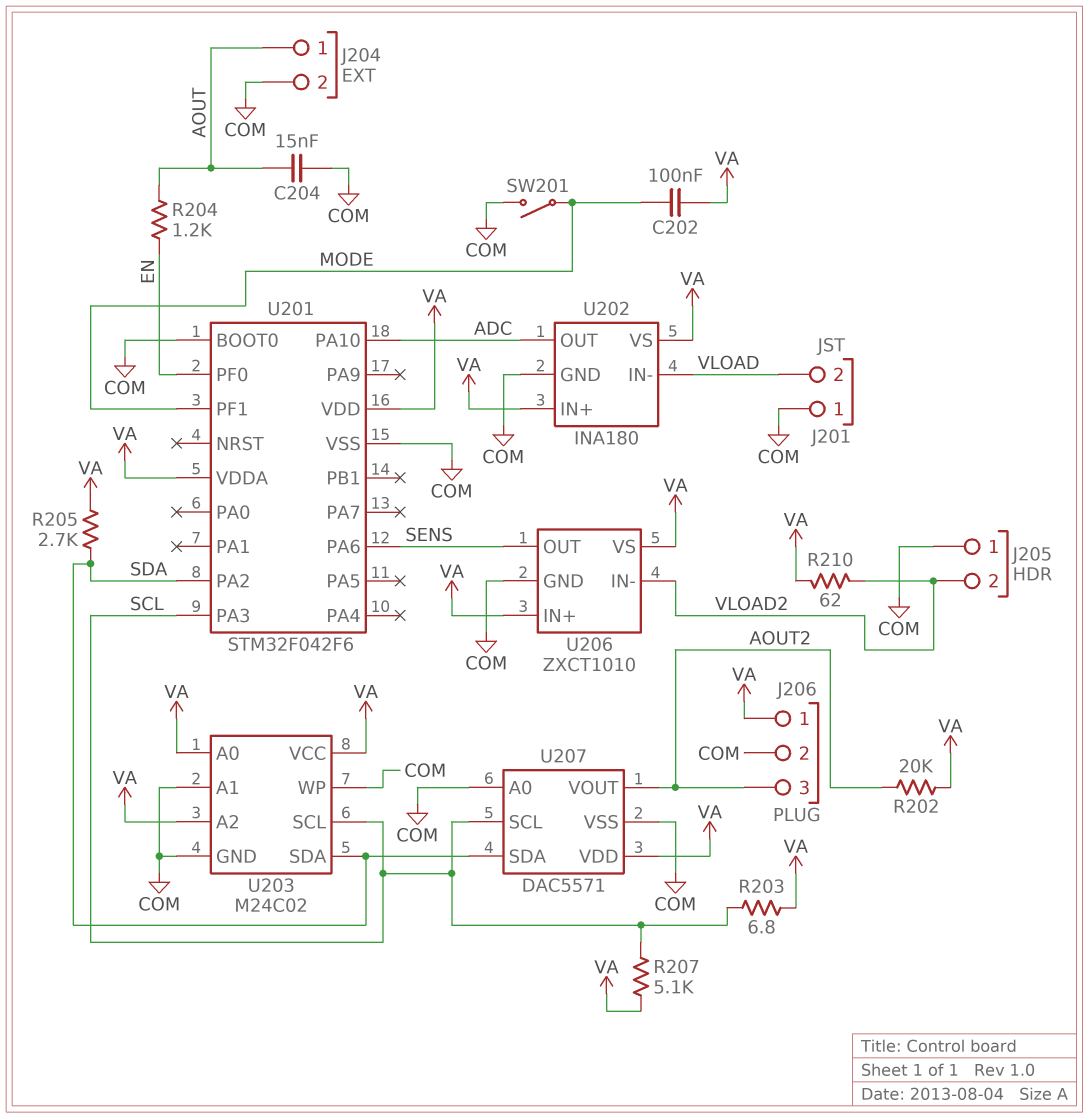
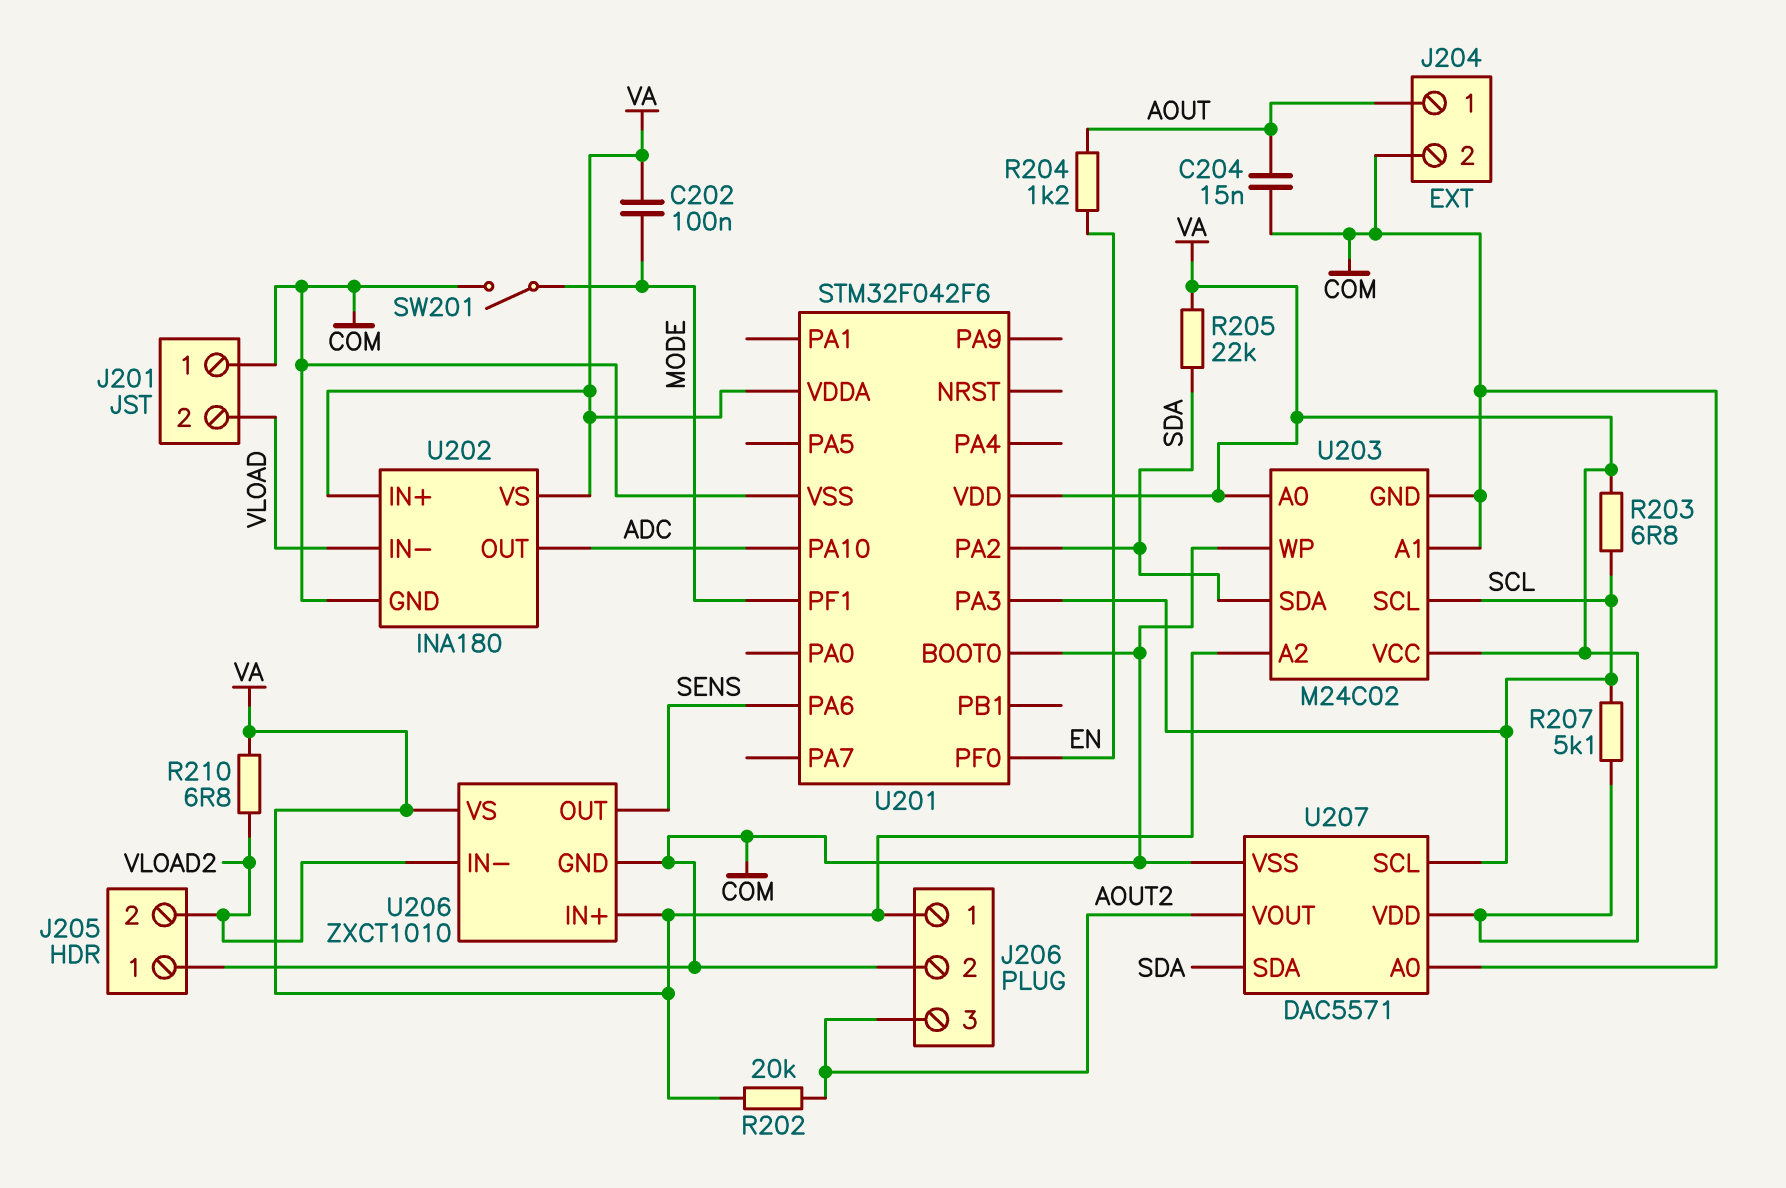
R205: 2.7k (SDA, VA) -> 22k (SDA, VA)
R210: 62 (VA, VLOAD2) -> 6.8 (VA, VLOAD2)

